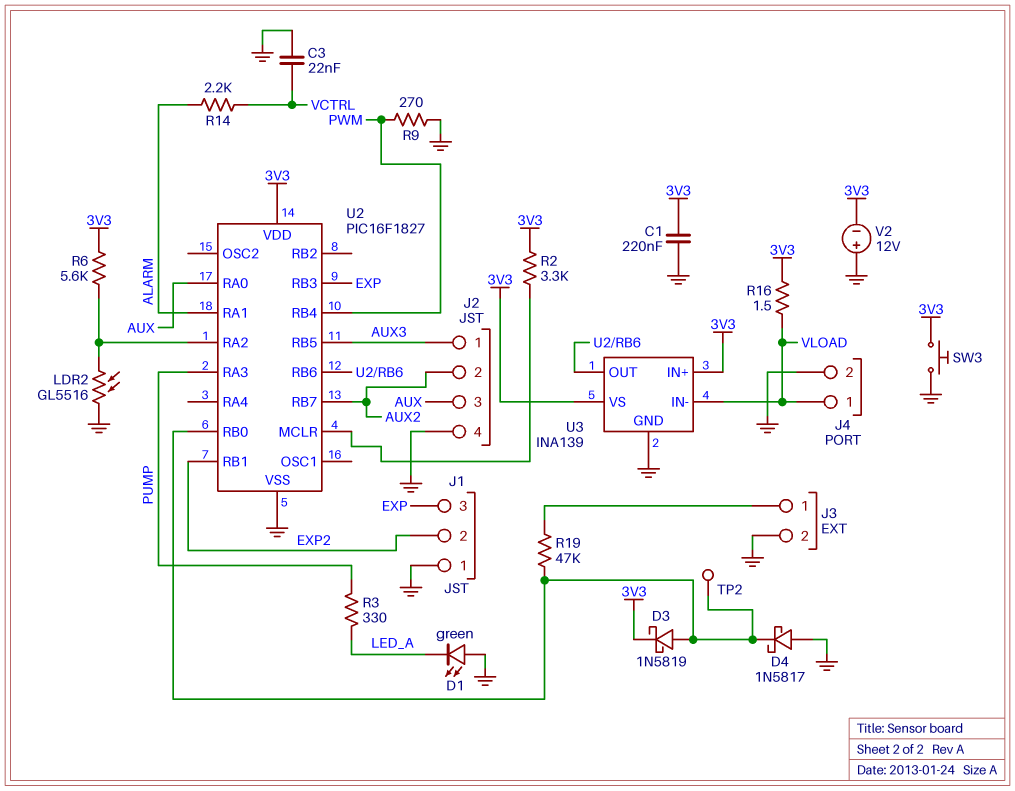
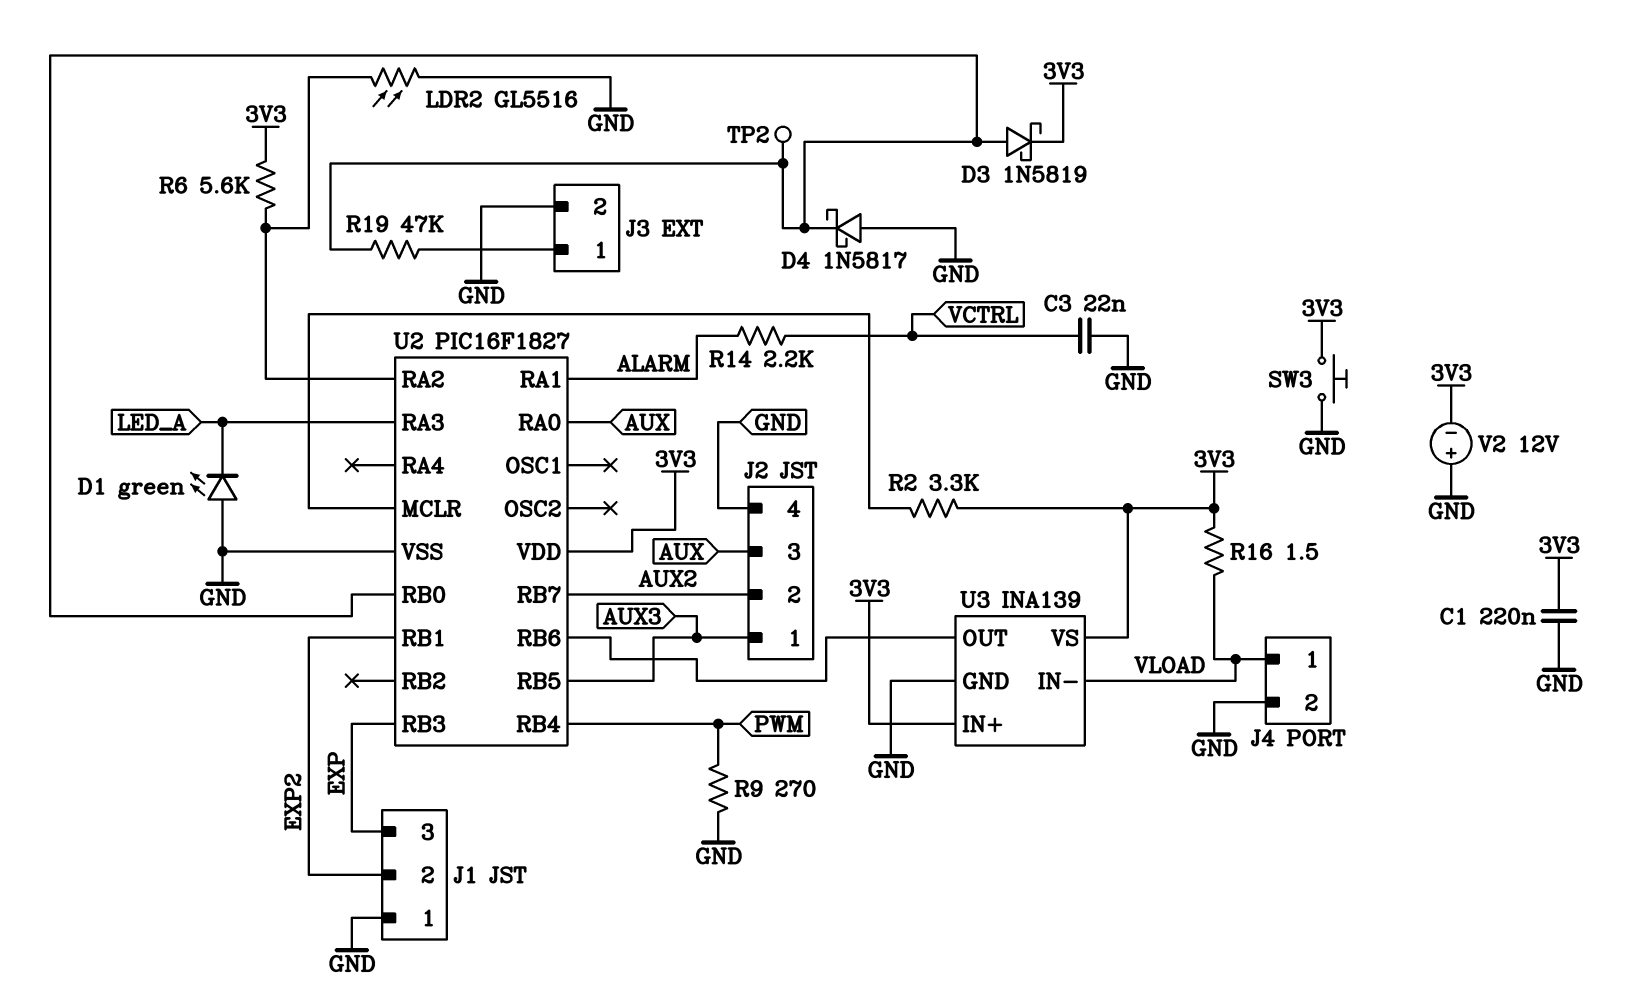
R3: 330 (LED_A, PUMP) -> none
U2 pin RA3: PUMP -> LED_A

